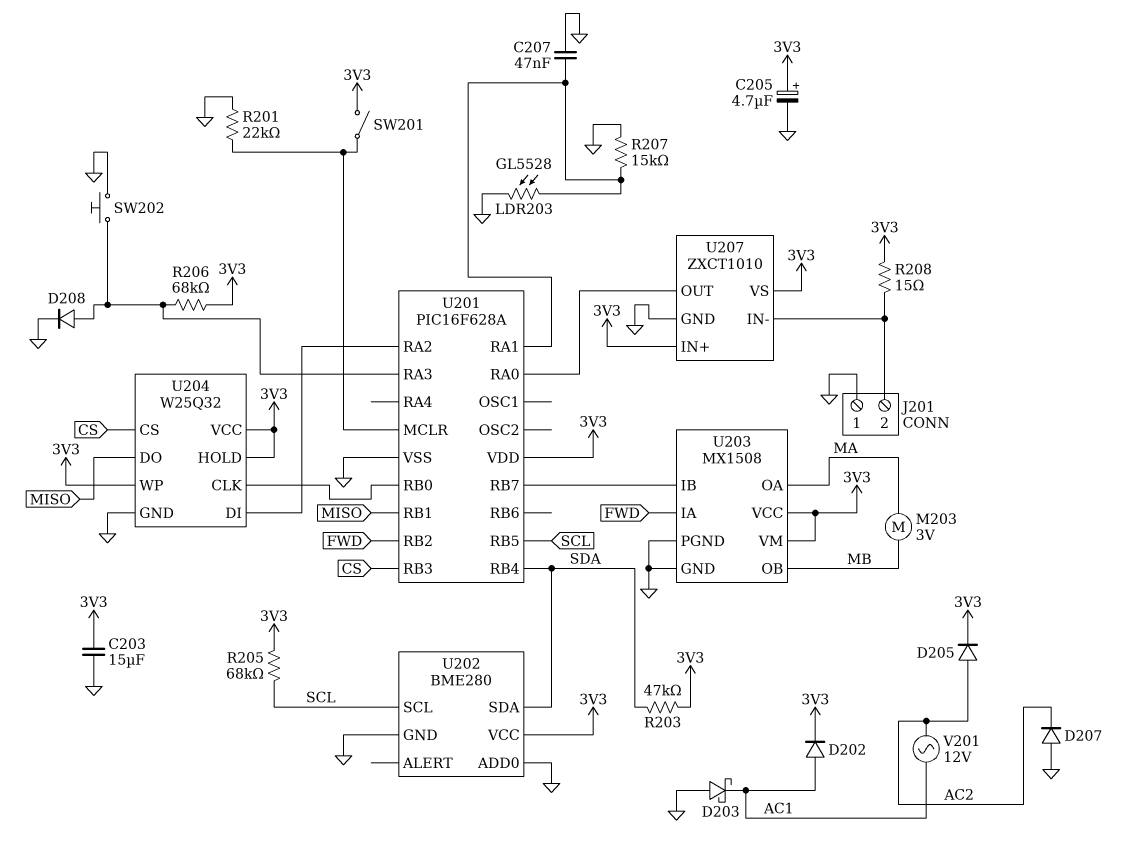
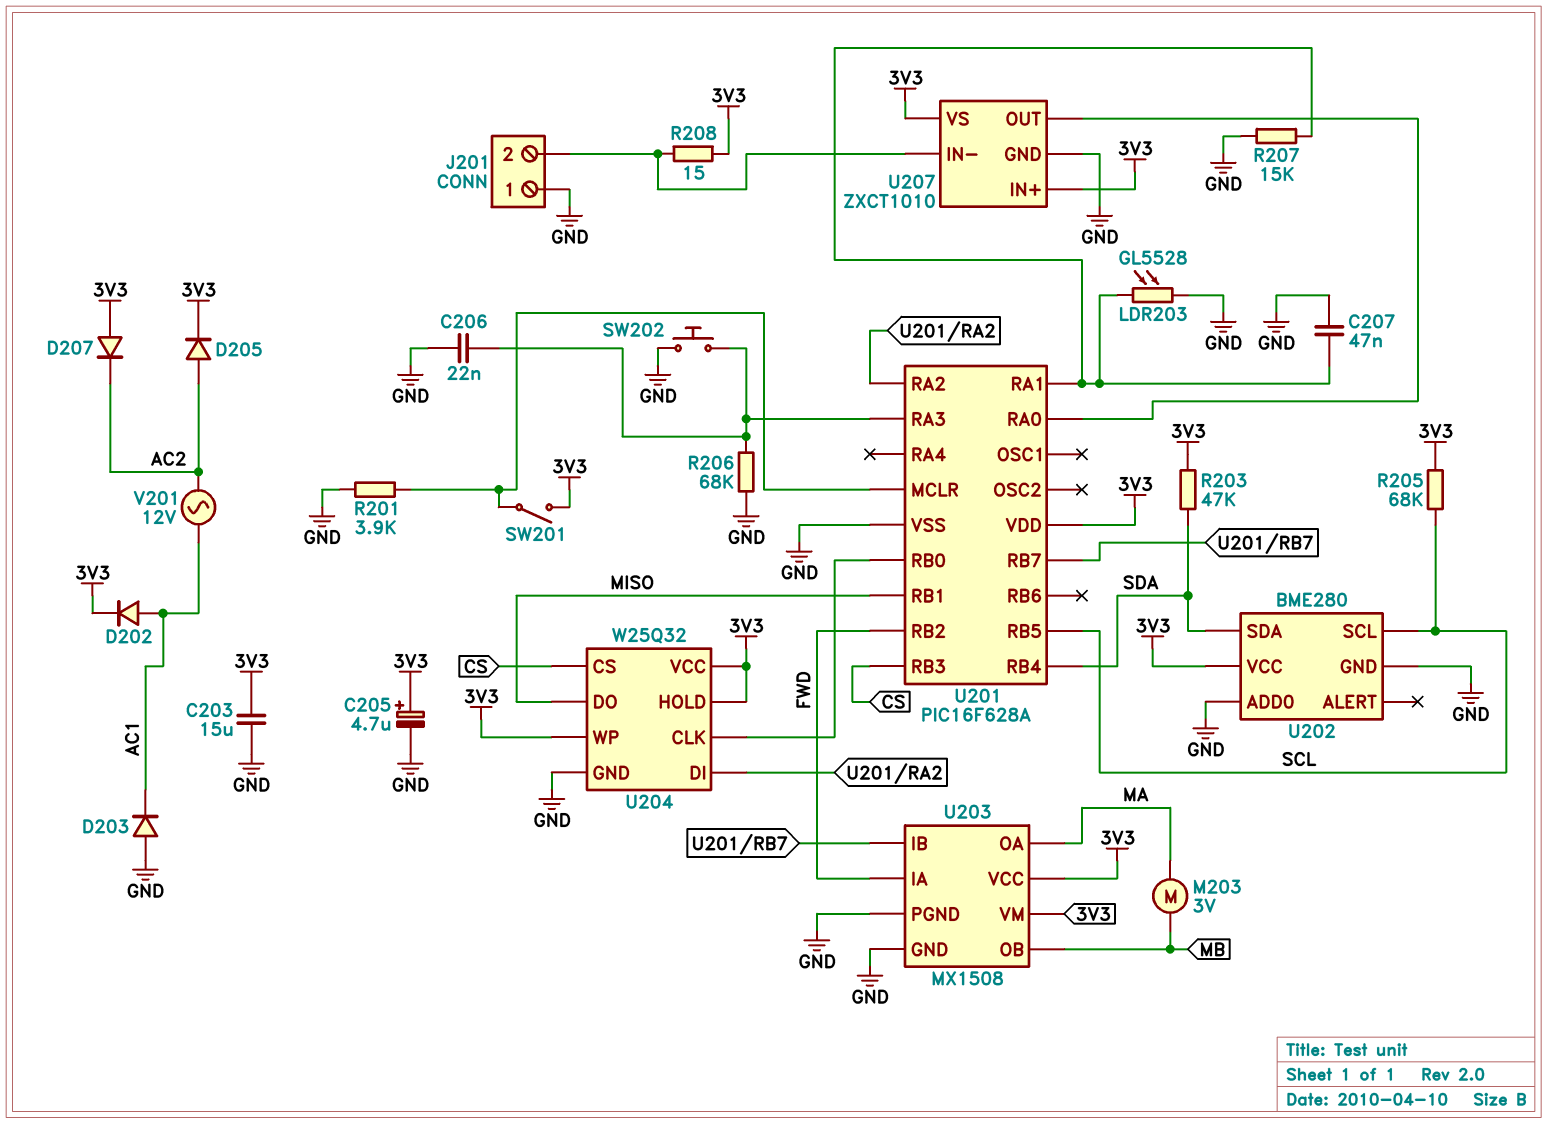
C206: none -> 22nF (GND, U201/RA3)
D203: schottky (A GND, K AC1) -> diode (A GND, K AC1)
D207: diode (A GND, K AC2) -> diode (A 3V3, K AC2)
D208: diode (A U201/RA3, K GND) -> none
R201: 22k (GND, U201/MCLR) -> 3.9k (GND, U201/MCLR)
R206: 68k (3V3, U201/RA3) -> 68k (GND, U201/RA3)

